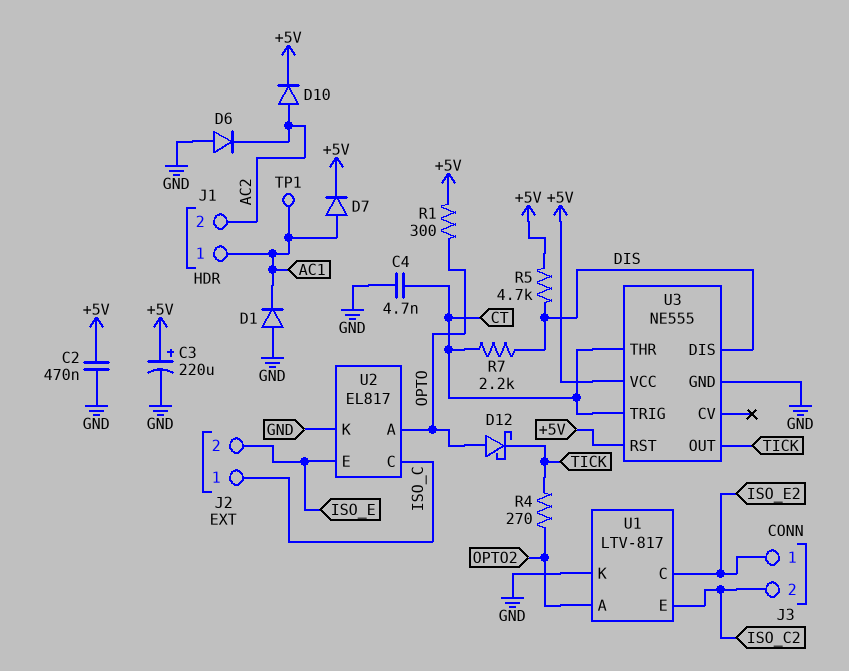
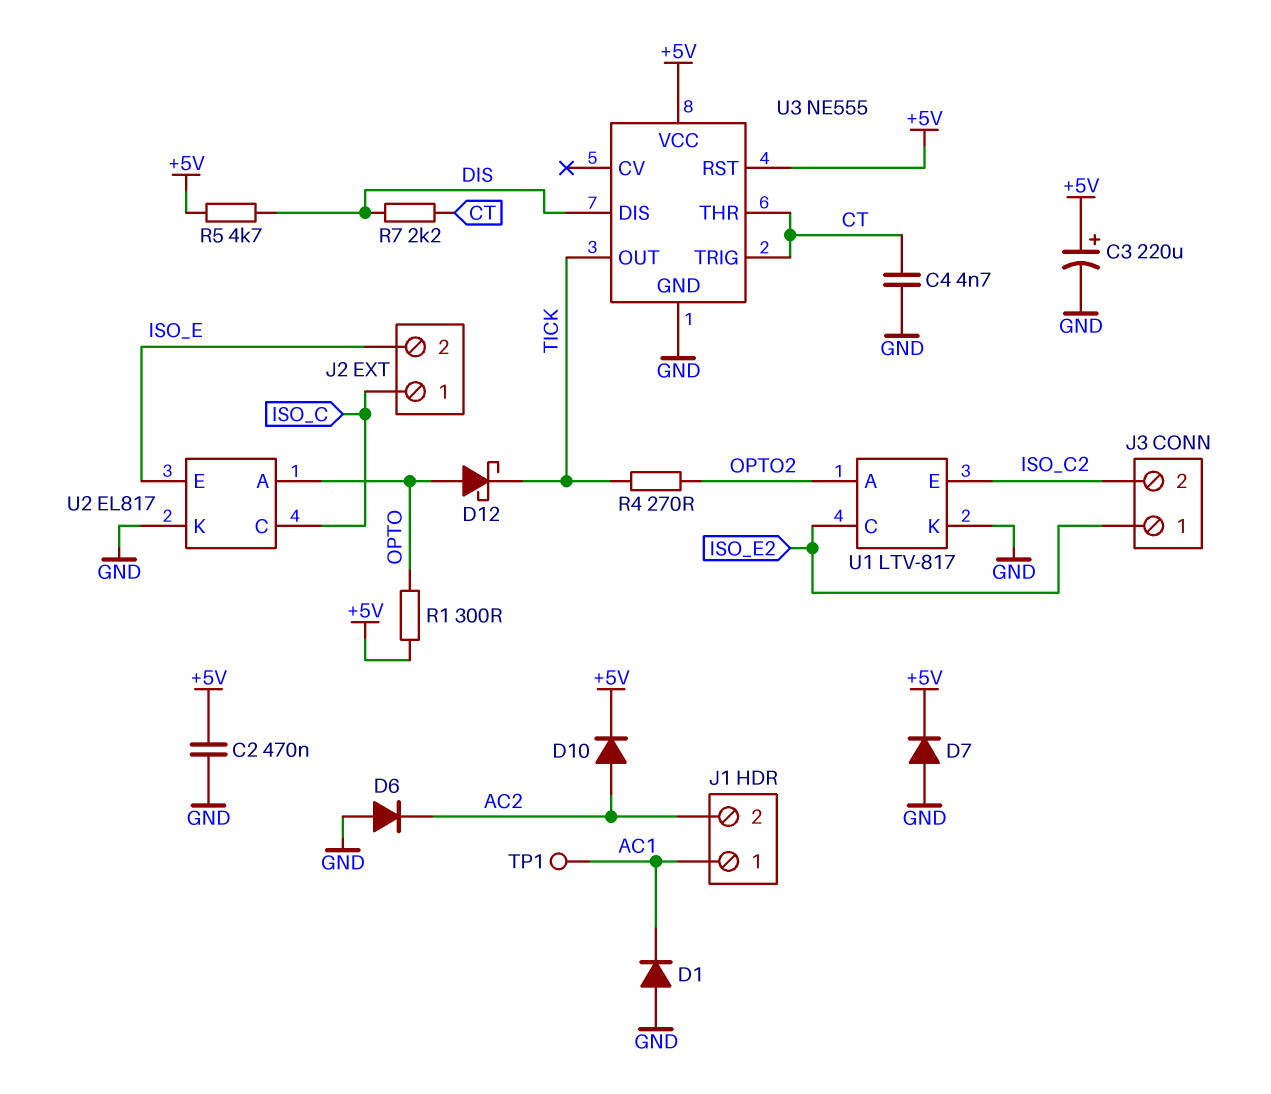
D7: diode (A AC1, K +5V) -> diode (A GND, K +5V)

